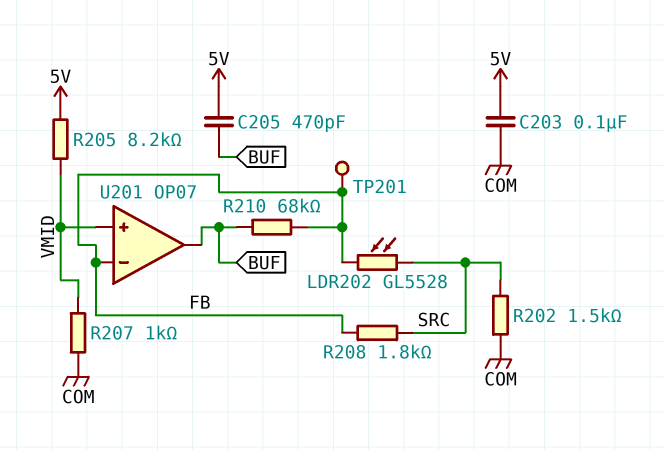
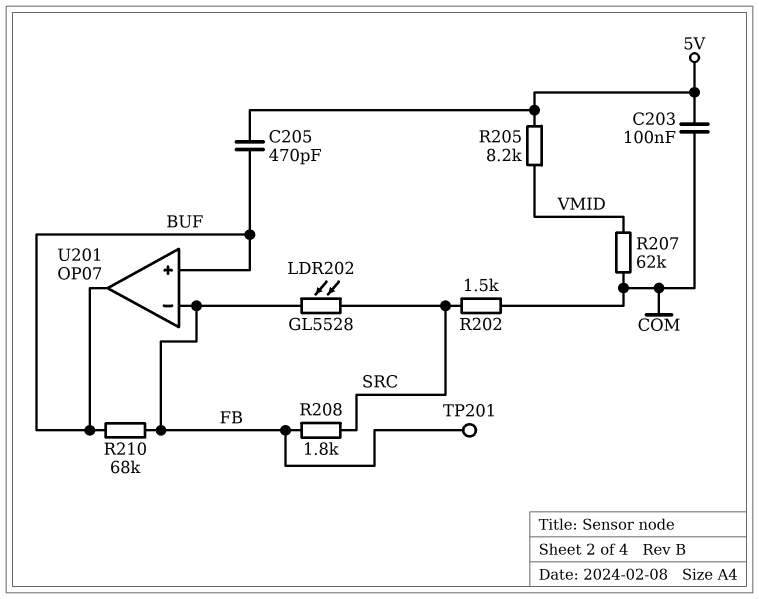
R207: 1k (COM, VMID) -> 62k (COM, VMID)
U201 pin in+: VMID -> BUF

